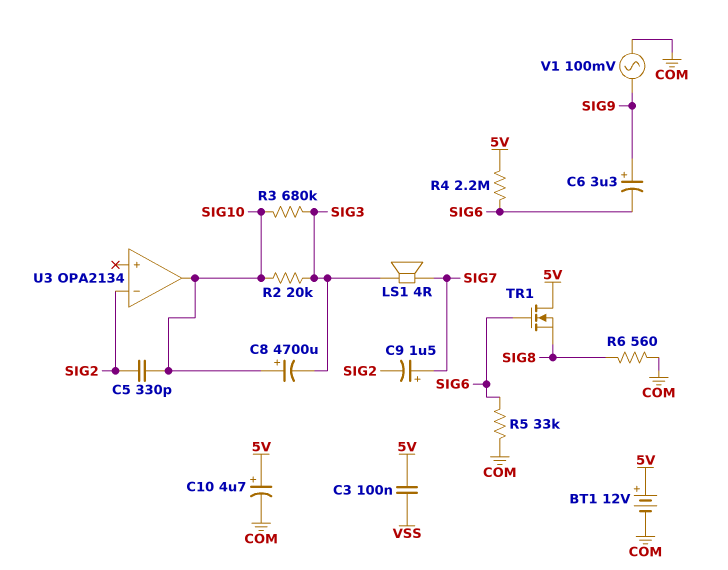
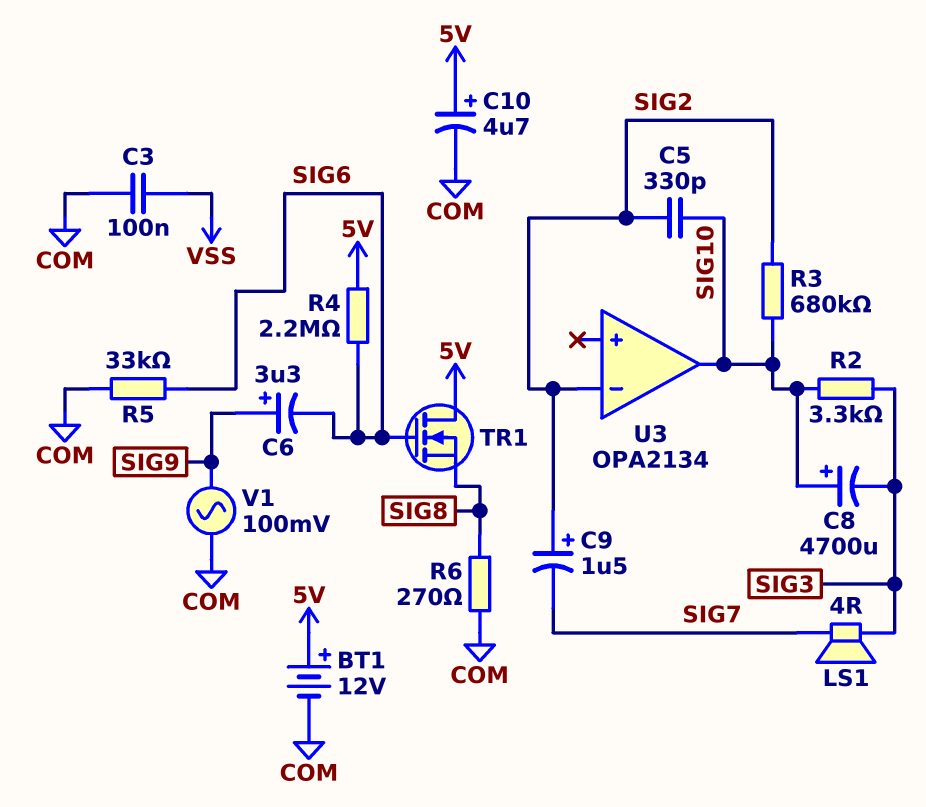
C3: 100nF (5V, VSS) -> 100nF (COM, VSS)
C9: 1.5uF (plus SIG7, minus SIG2) -> 1.5uF (plus SIG2, minus SIG7)
R2: 20k (SIG3, SIG10) -> 3.3k (SIG3, SIG10)
R3: 680k (SIG3, SIG10) -> 680k (SIG2, SIG10)
R6: 560 (COM, SIG8) -> 270 (COM, SIG8)

